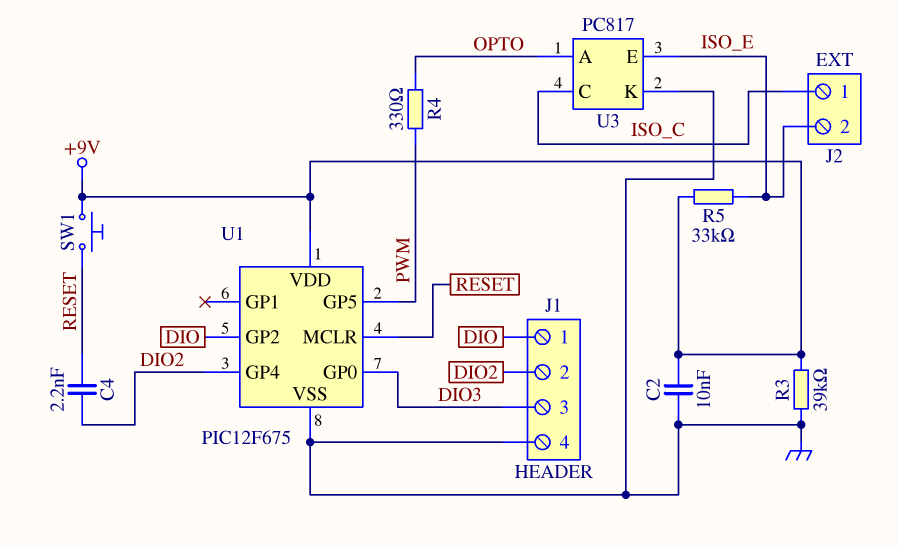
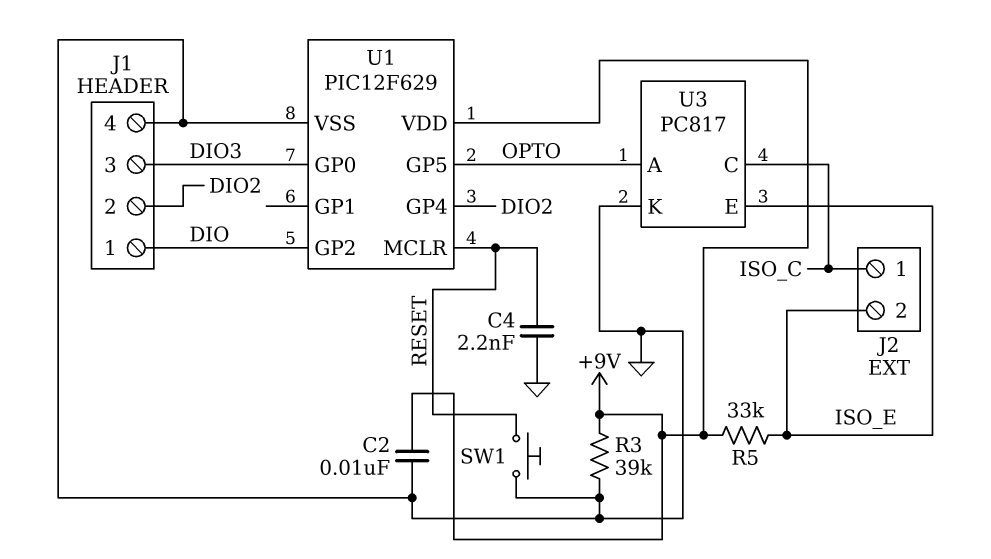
C4: 2.2nF (DIO2, RESET) -> 2.2nF (GND, RESET)
R4: 330 (OPTO, PWM) -> none
SW1: button (+9V, RESET) -> button (GND, RESET)
U1: PIC12F675 -> PIC12F629
U1 pin GP5: PWM -> OPTO

